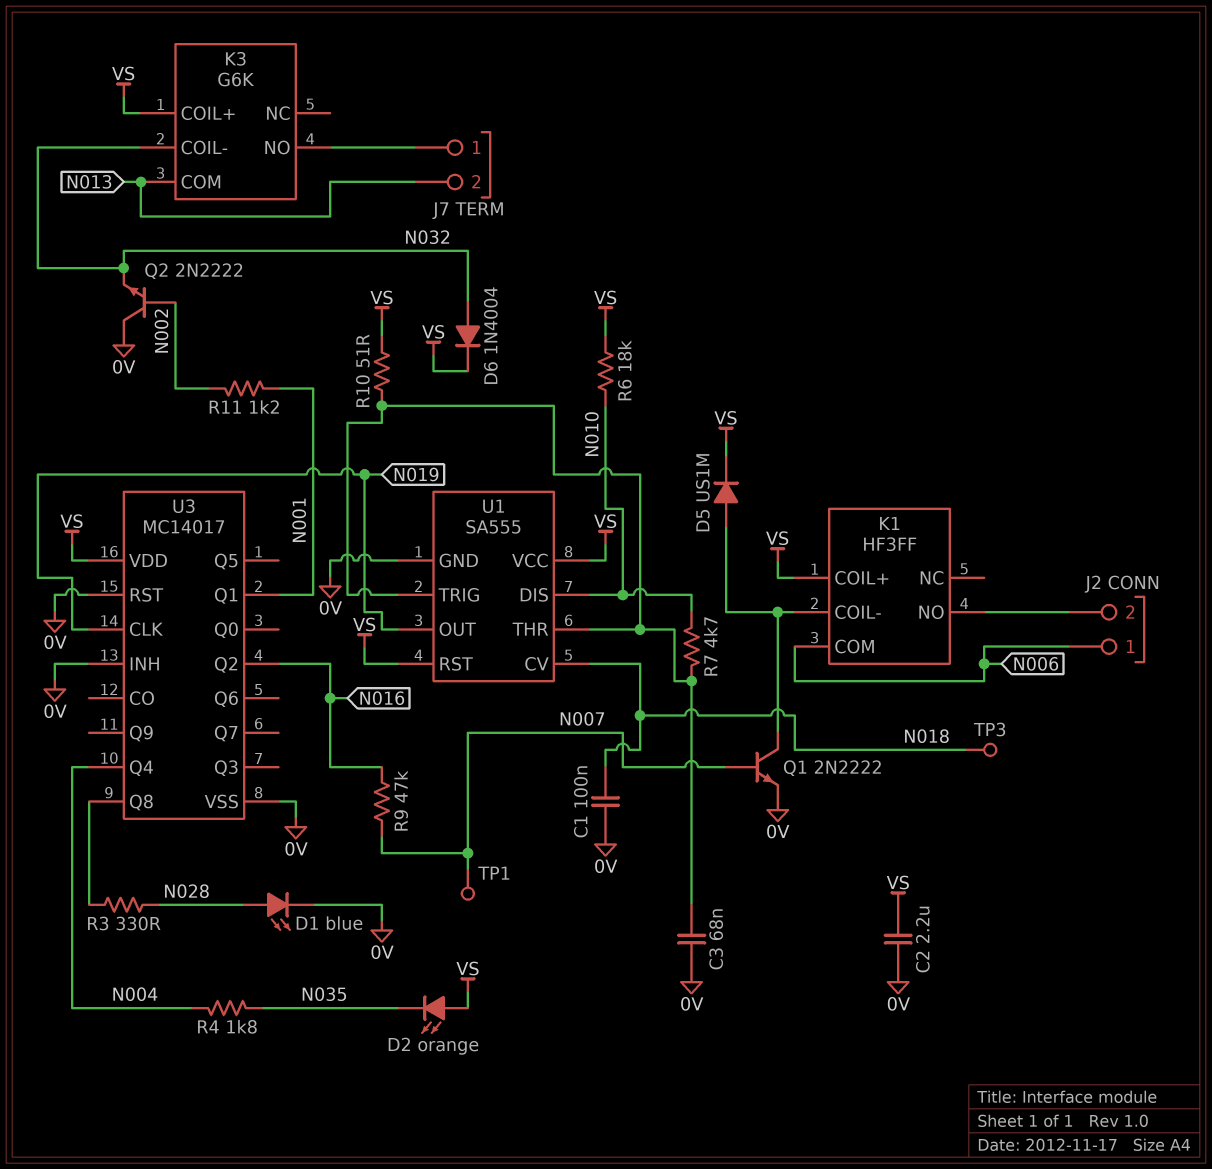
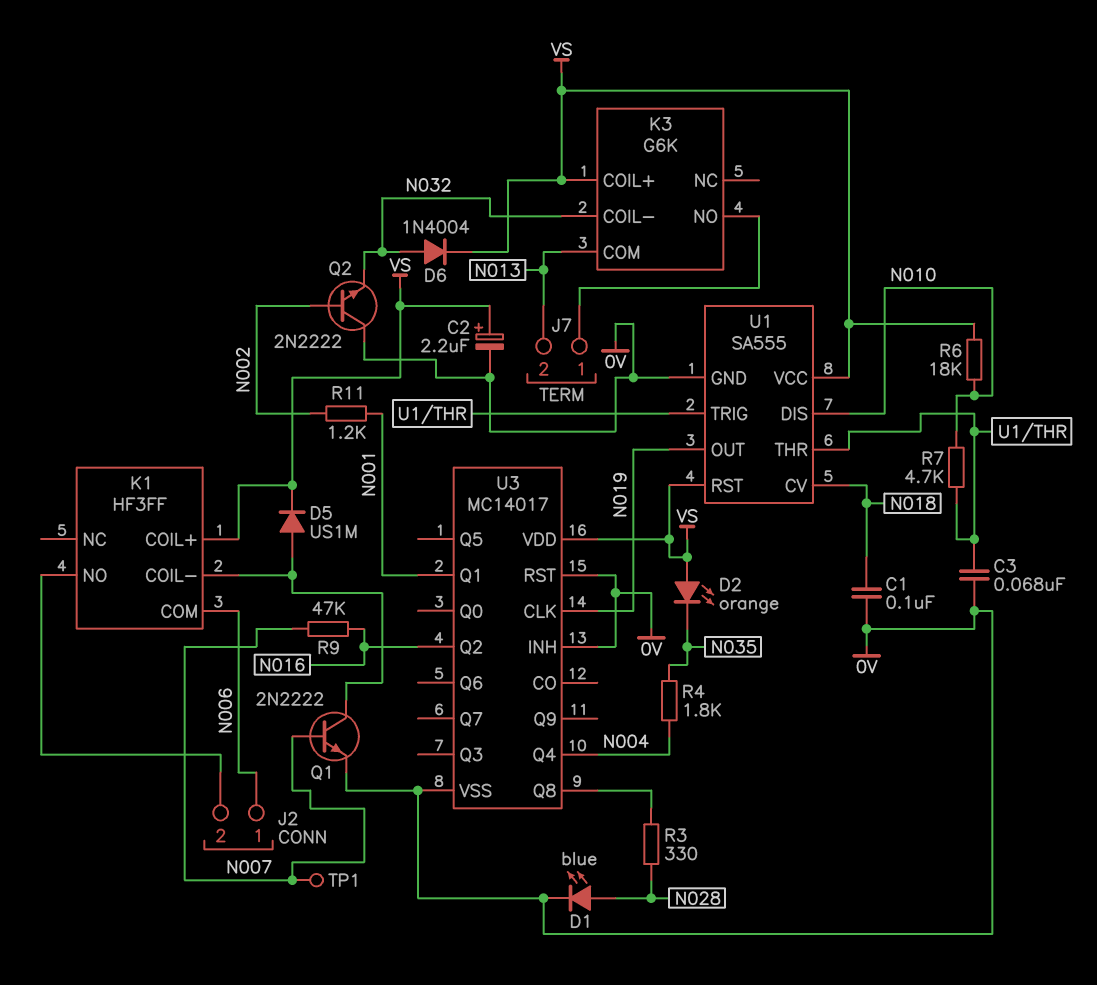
C2: 2.2uF (0V, VS) -> 2.2uF (plus VS, minus 0V)
R10: 51 (U1/THR, VS) -> none
TP3: test point (N018) -> none

